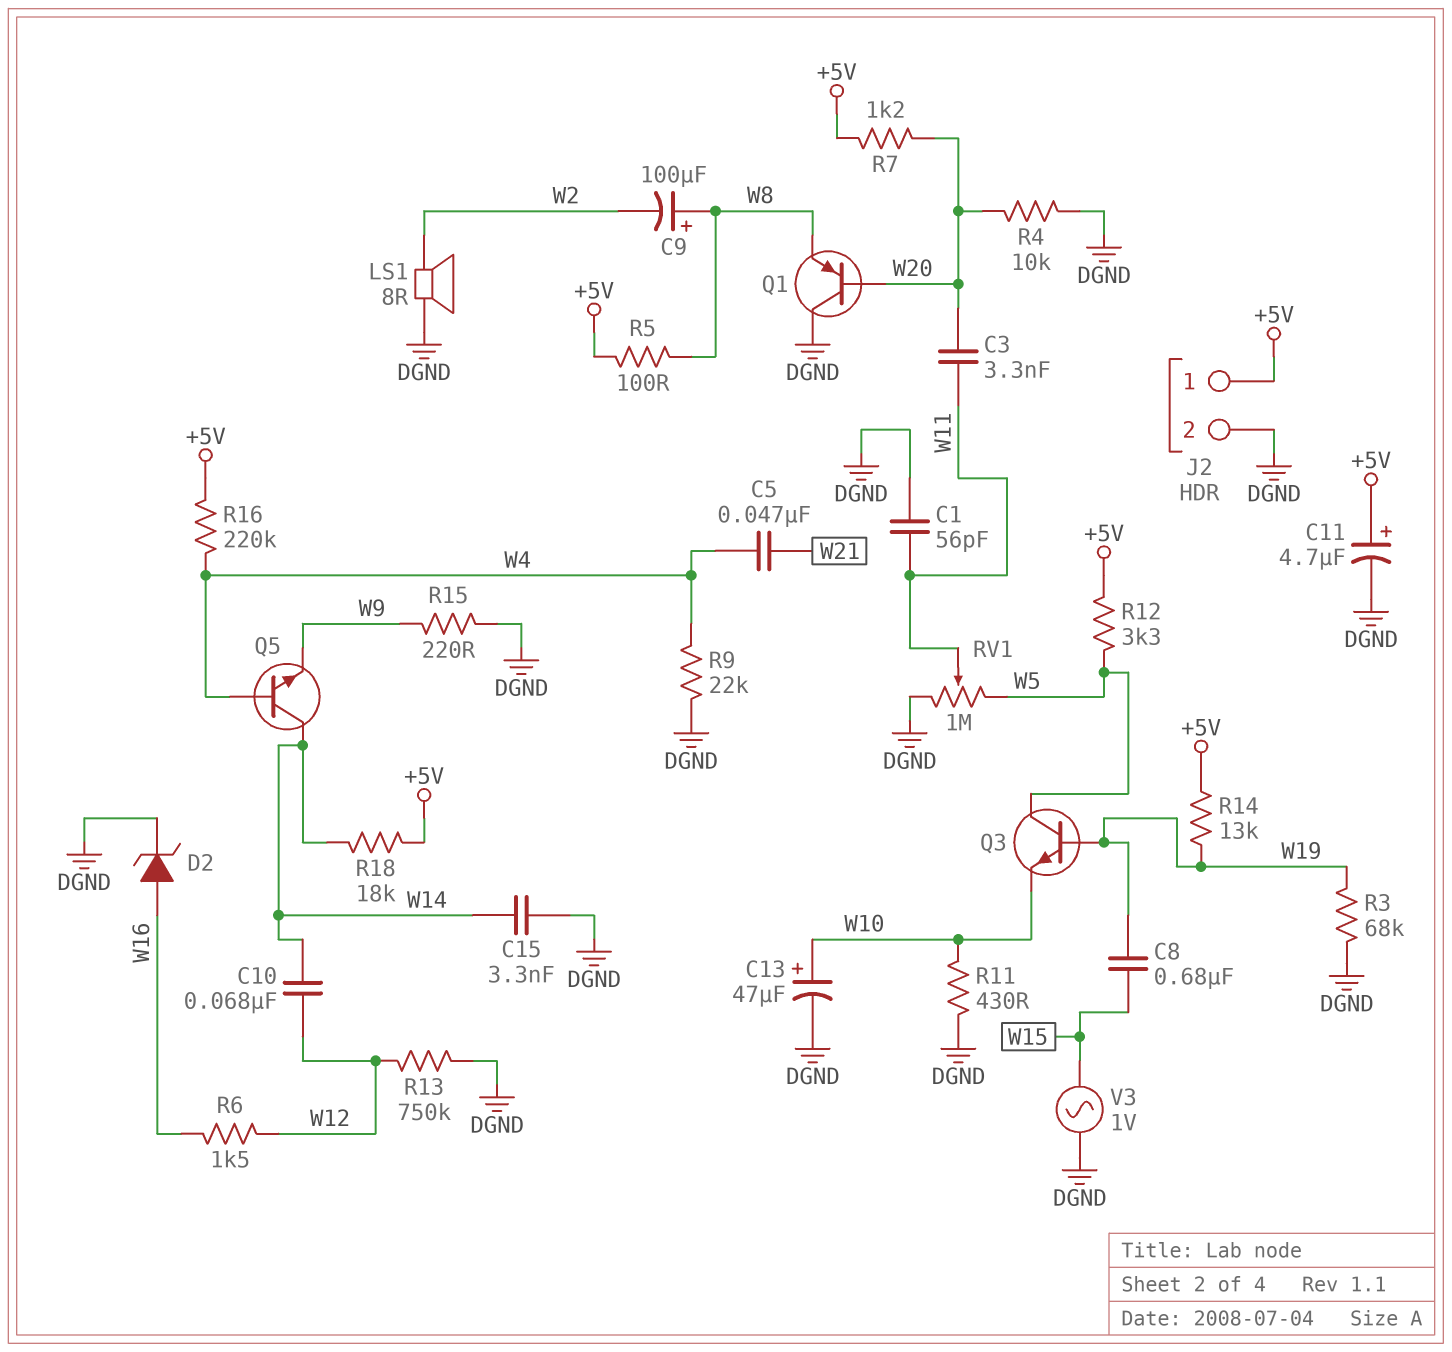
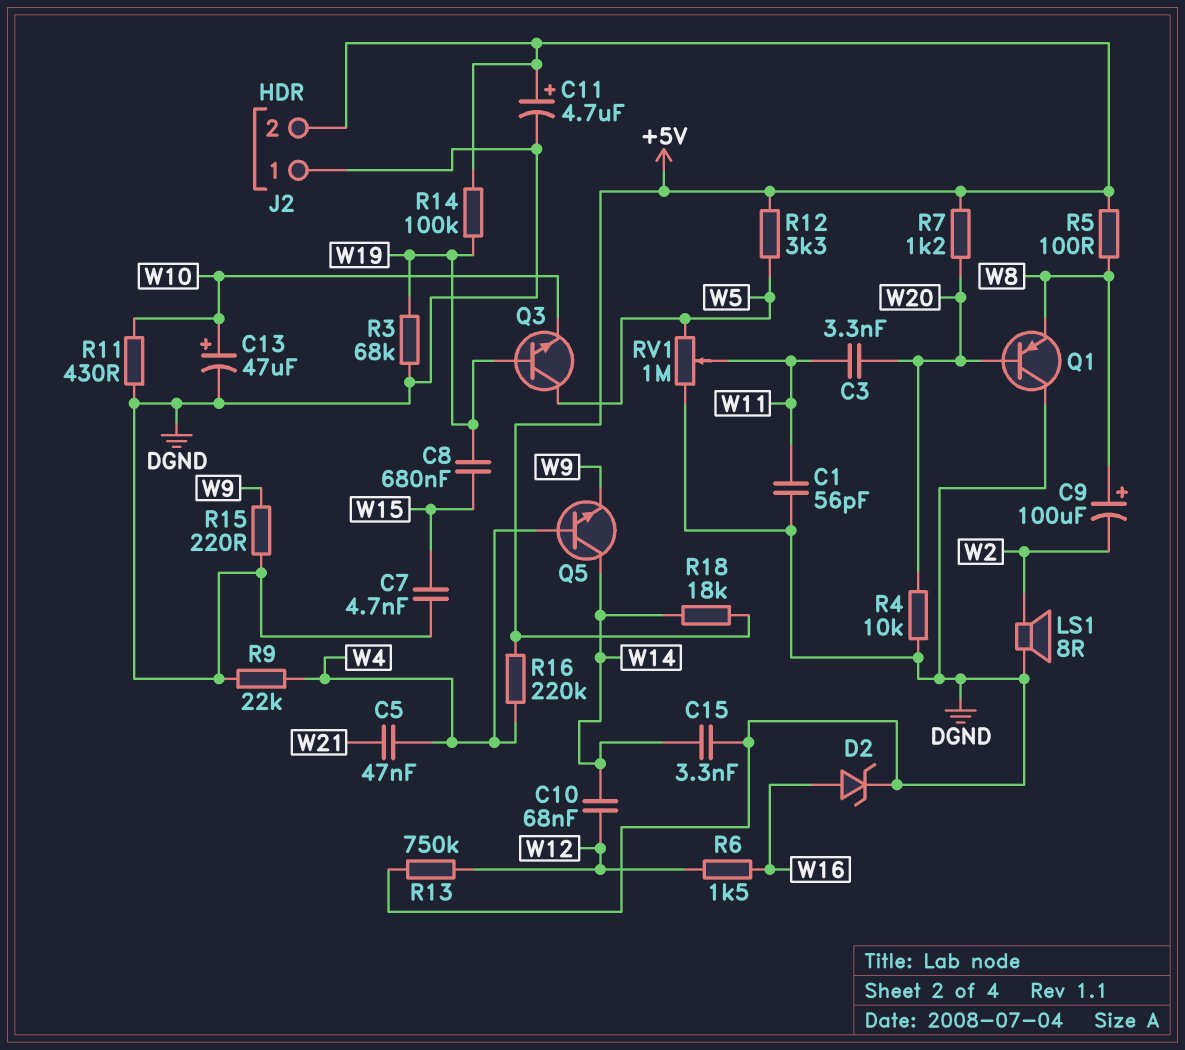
C7: none -> 4.7nF (DGND, W15)
J2 pin 1: +5V -> DGND
J2 pin 2: DGND -> +5V
R14: 13k (+5V, W19) -> 100k (+5V, W19)
V3: AC 1V (DGND, W15) -> none

